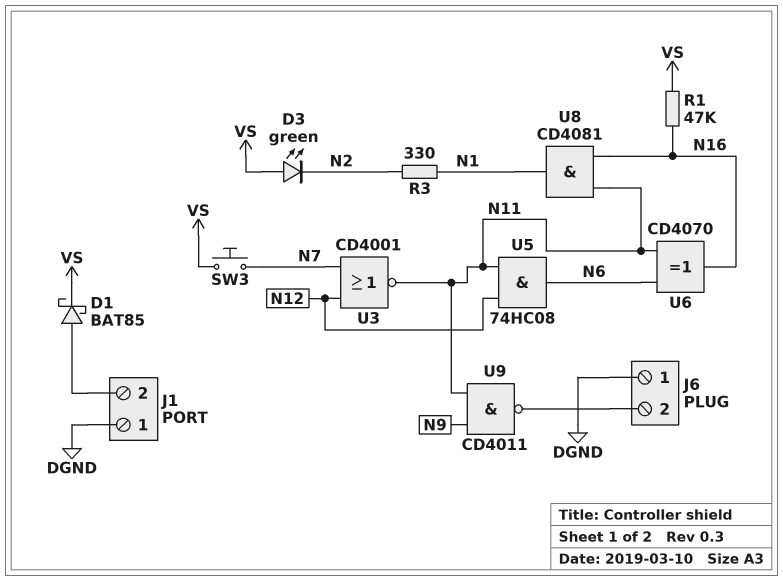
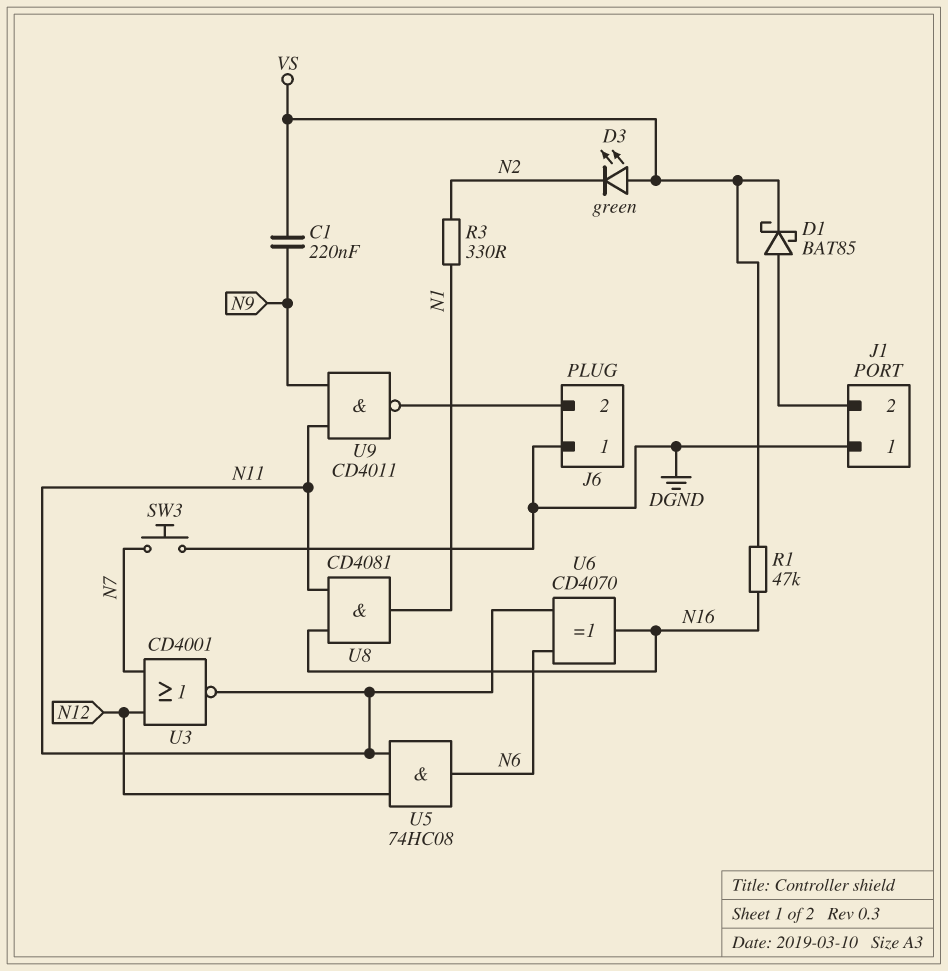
C1: none -> 220nF (N9, VS)
SW3: button (N7, VS) -> button (DGND, N7)

